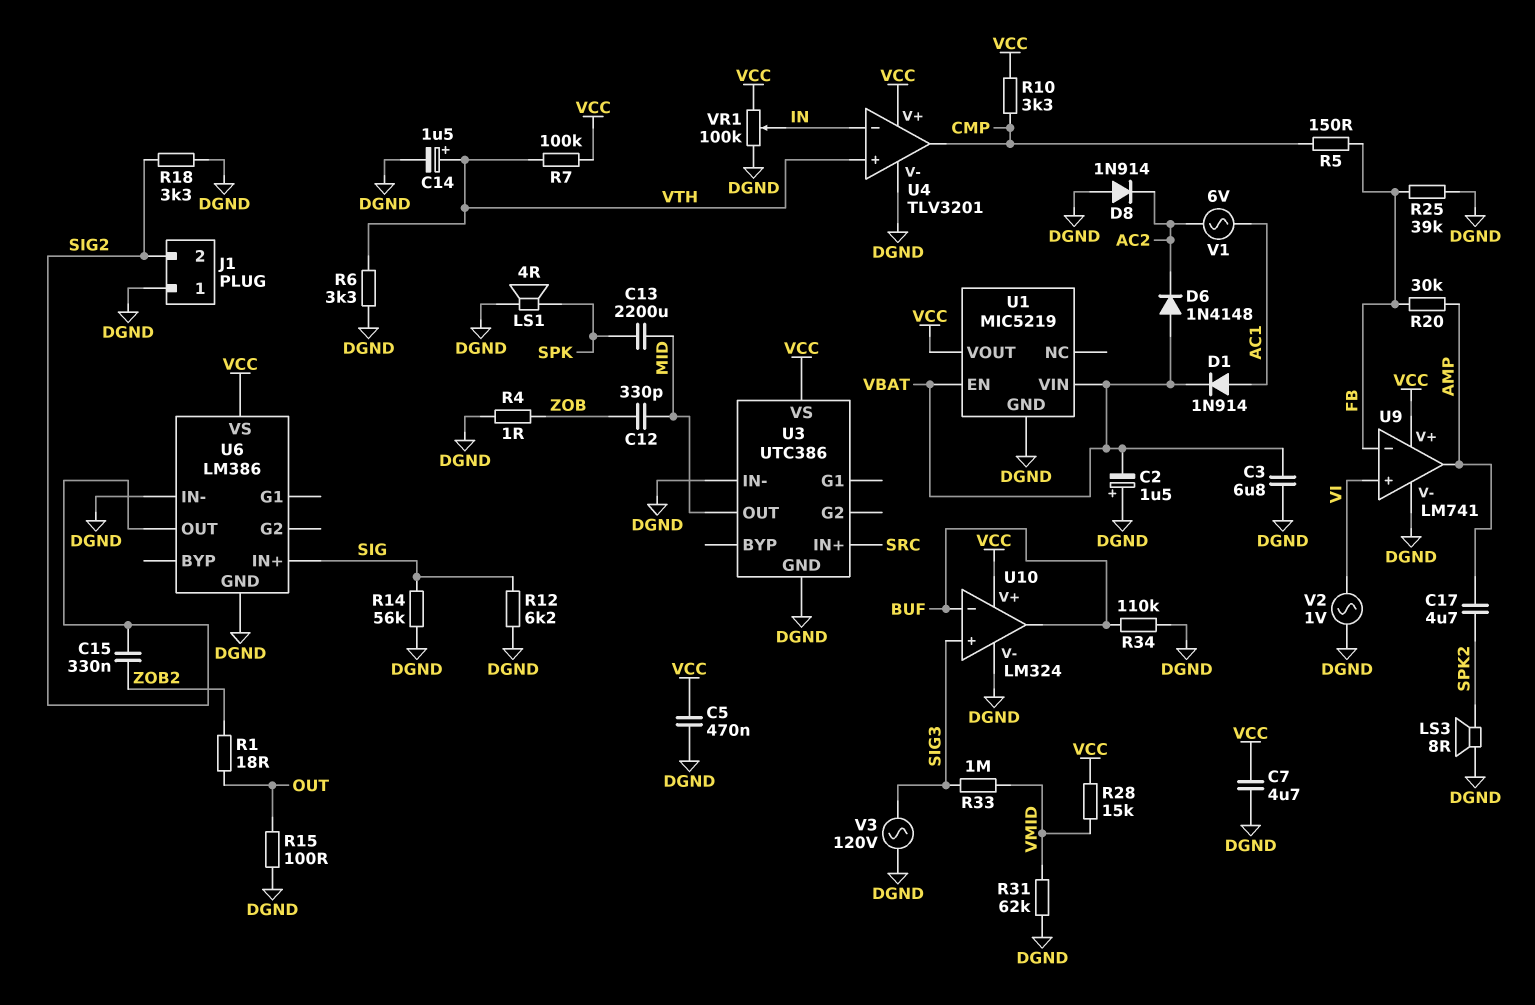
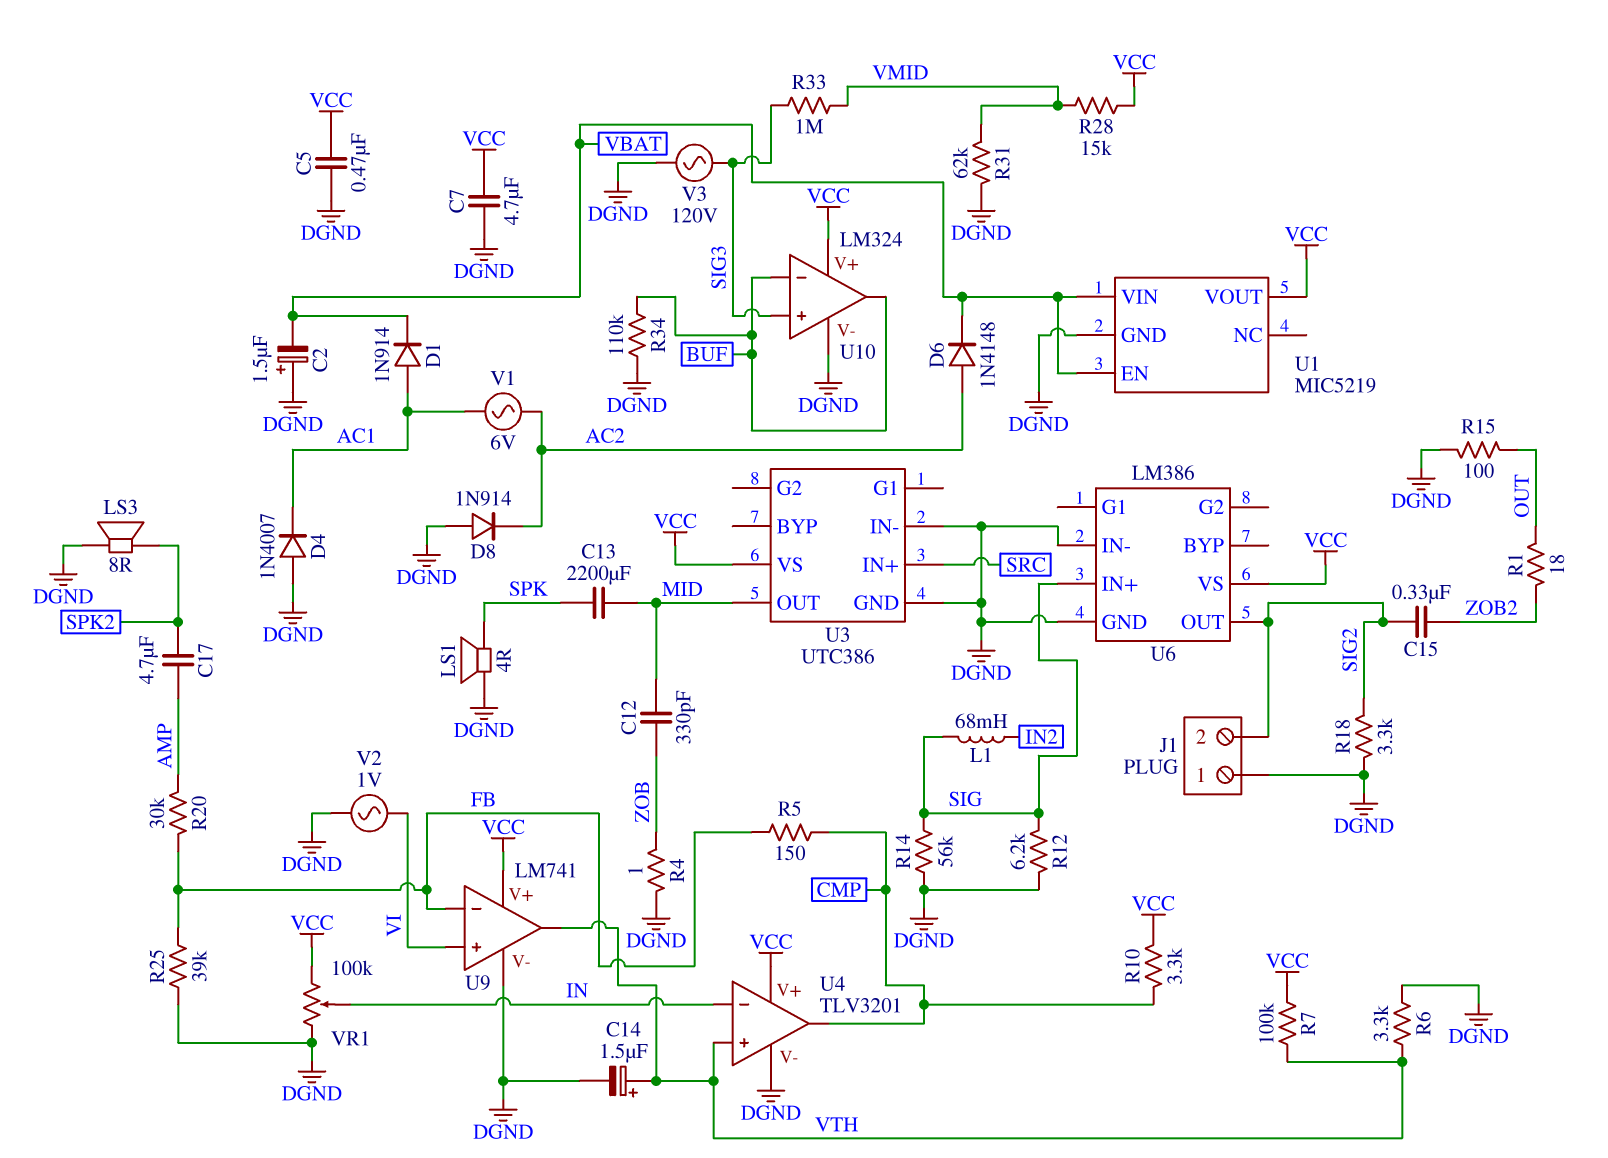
C3: 6.8uF (DGND, VBAT) -> none
D4: none -> diode 1N4007 (A DGND, K AC1)
D6: diode 1N4148 (A VBAT, K AC2) -> diode 1N4148 (A AC2, K VBAT)
L1: none -> 68mH (IN2, SIG)
U9 pin out: AMP -> VTH

